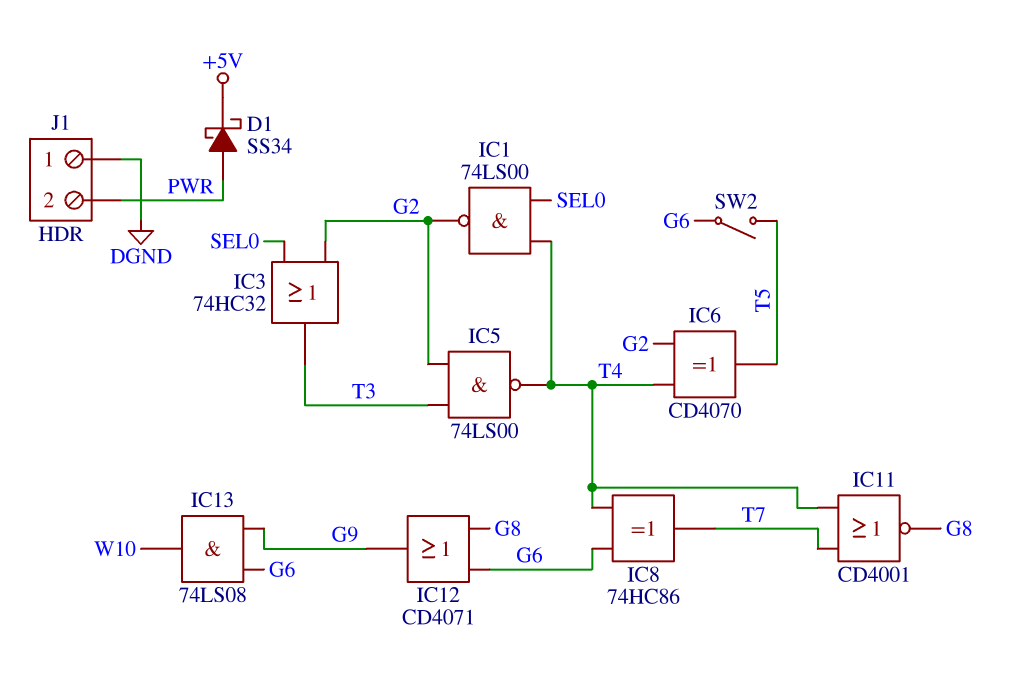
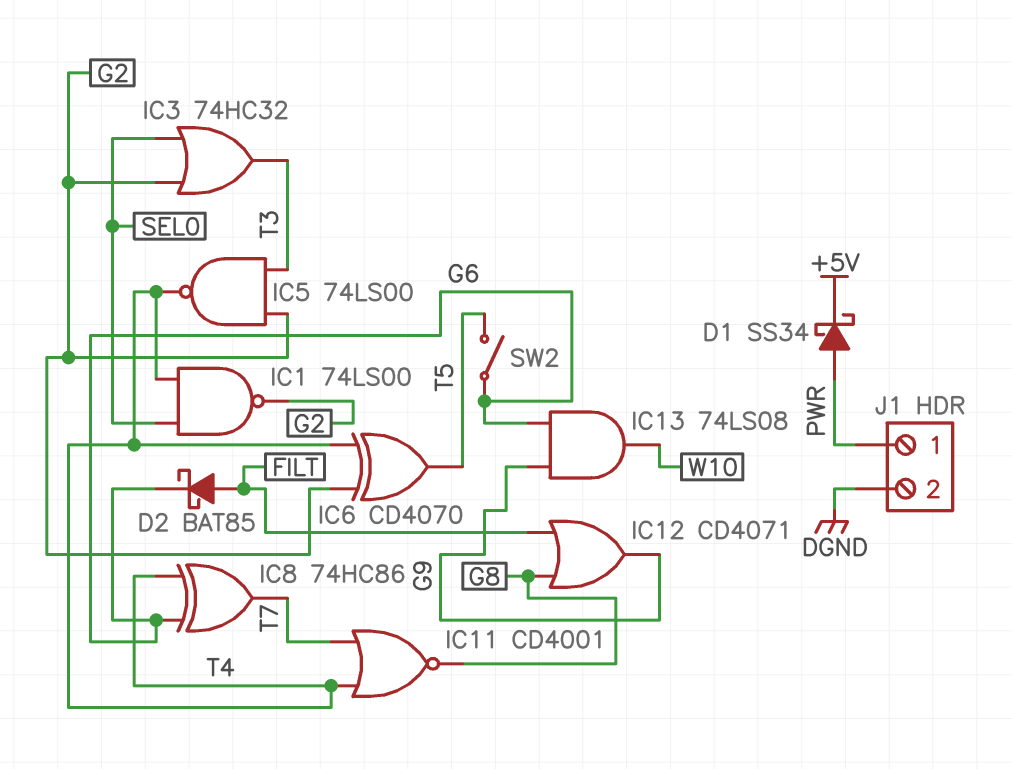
D2: none -> schottky BAT85 (A FILT, K G6)
IC12: OR CD4071 (in G6, in G8, out G9) -> OR CD4071 (in FILT, in G8, out G9)
J1 pin 1: DGND -> PWR
J1 pin 2: PWR -> DGND

